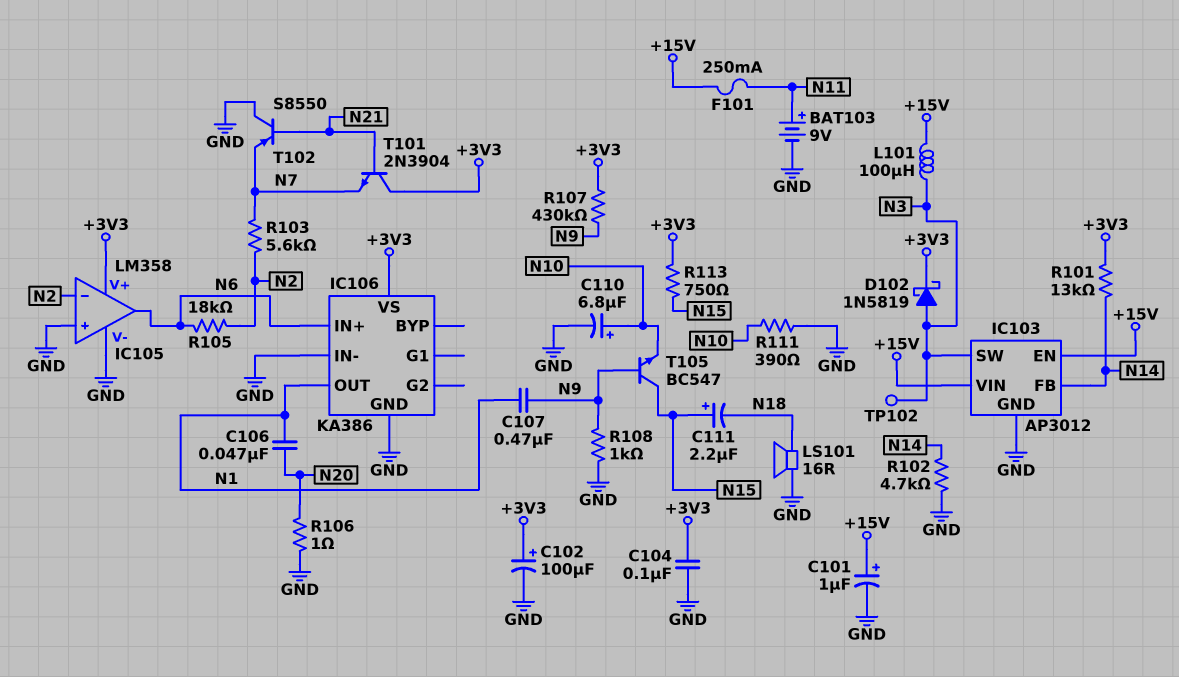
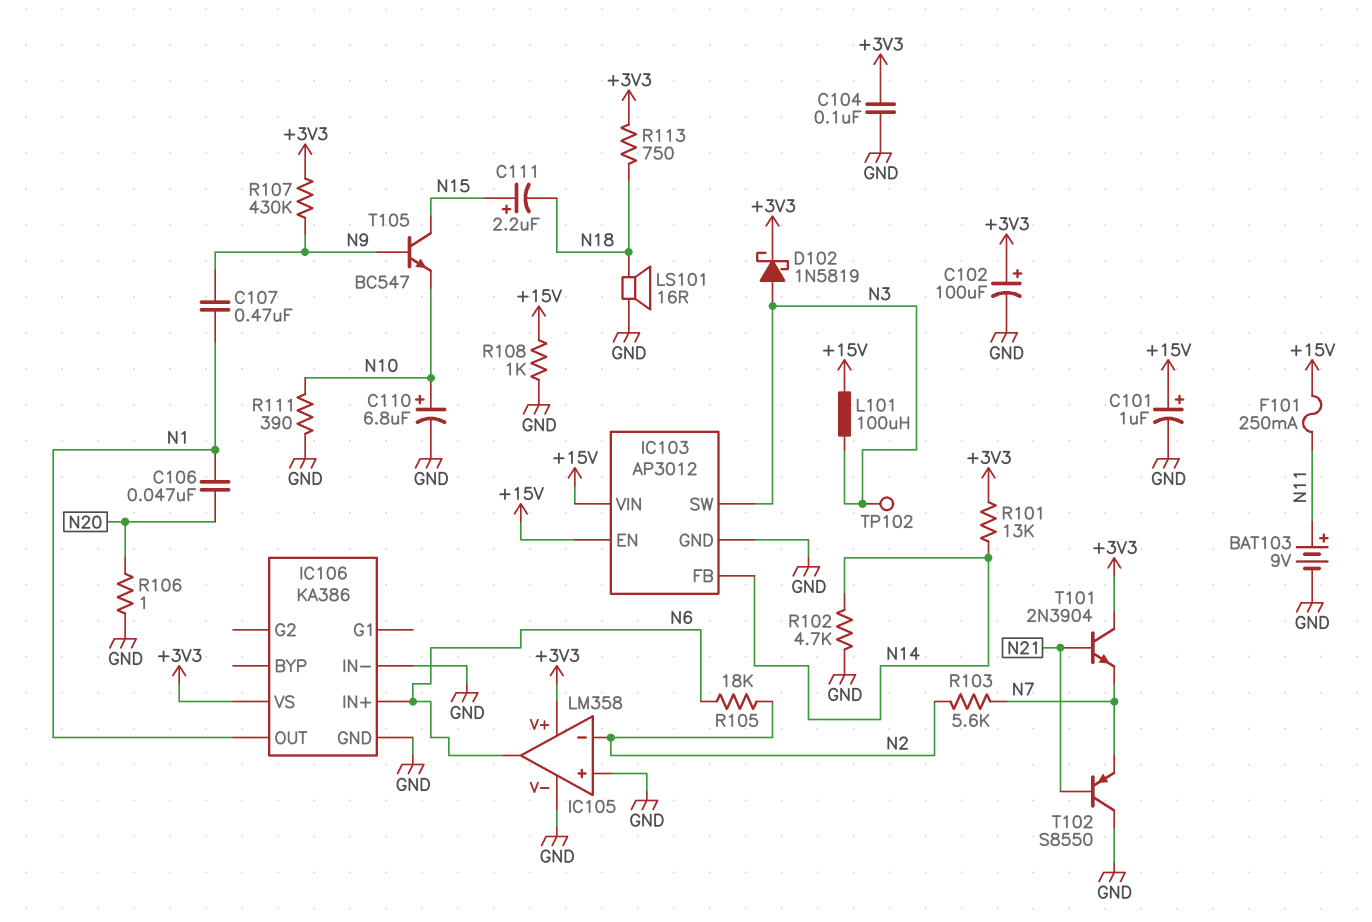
R108: 1k (GND, N9) -> 1k (+15V, GND)
R113: 750 (+3V3, N15) -> 750 (+3V3, N18)

